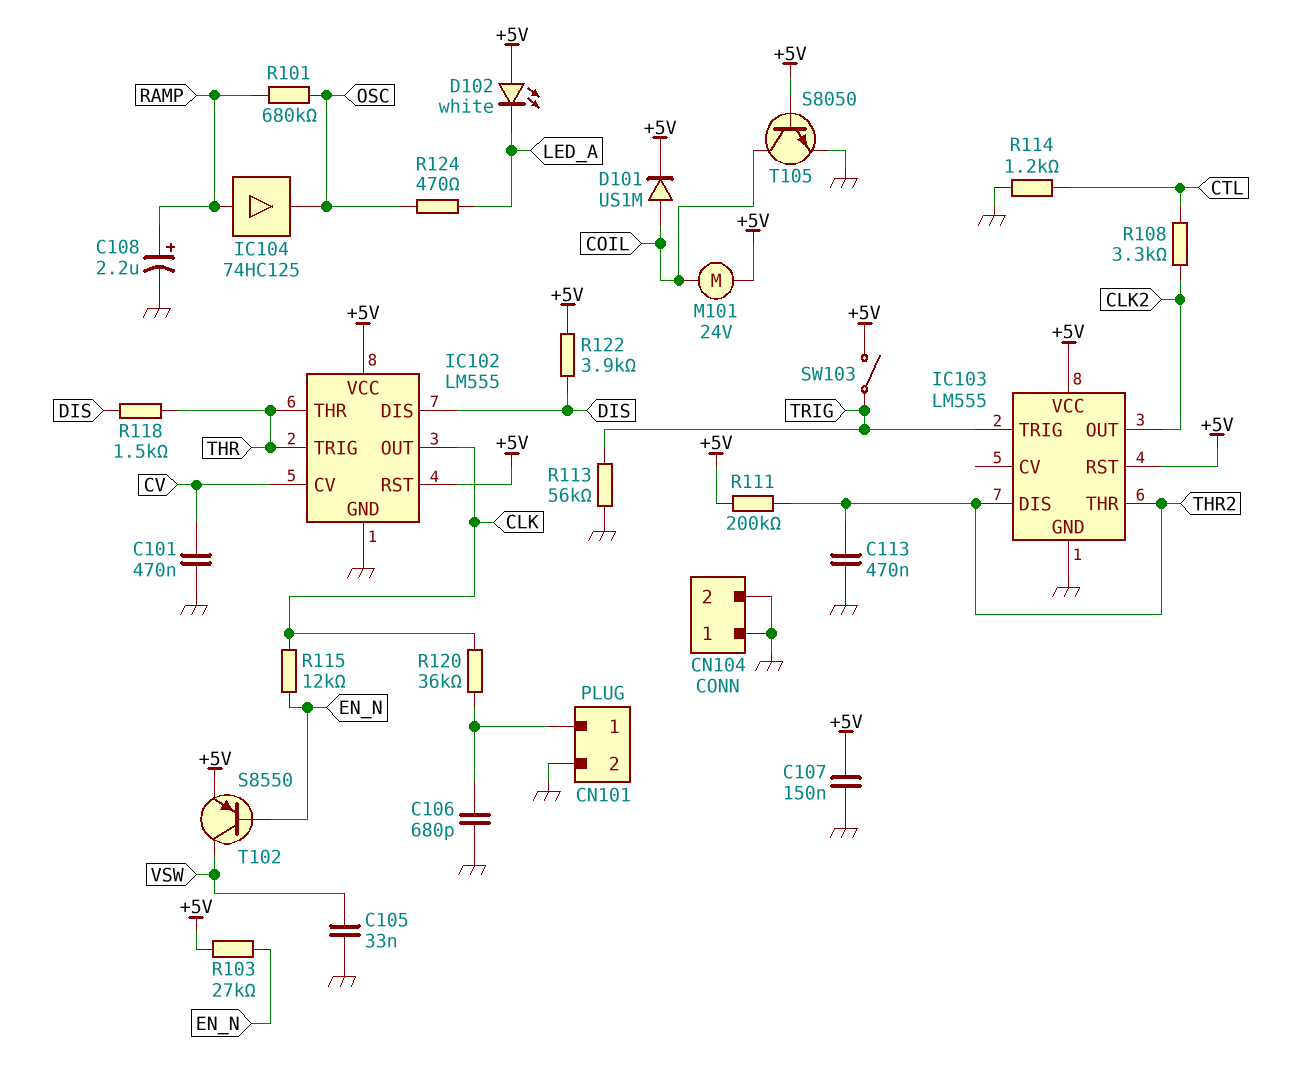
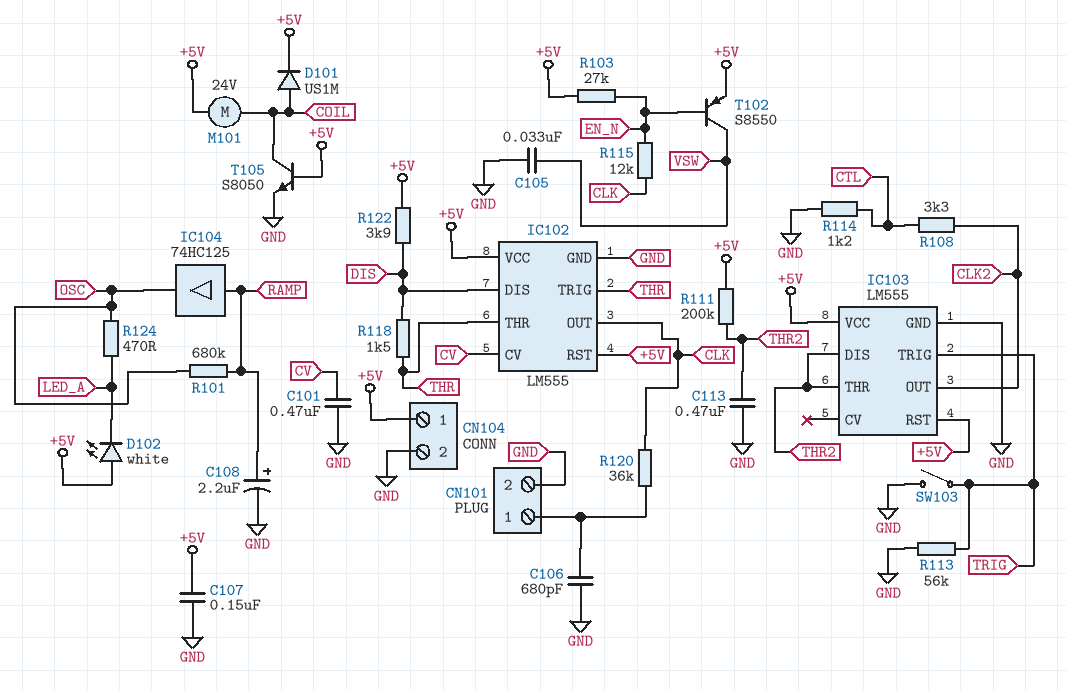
CN104 pin 1: GND -> +5V
SW103: switch (+5V, TRIG) -> switch (GND, TRIG)

